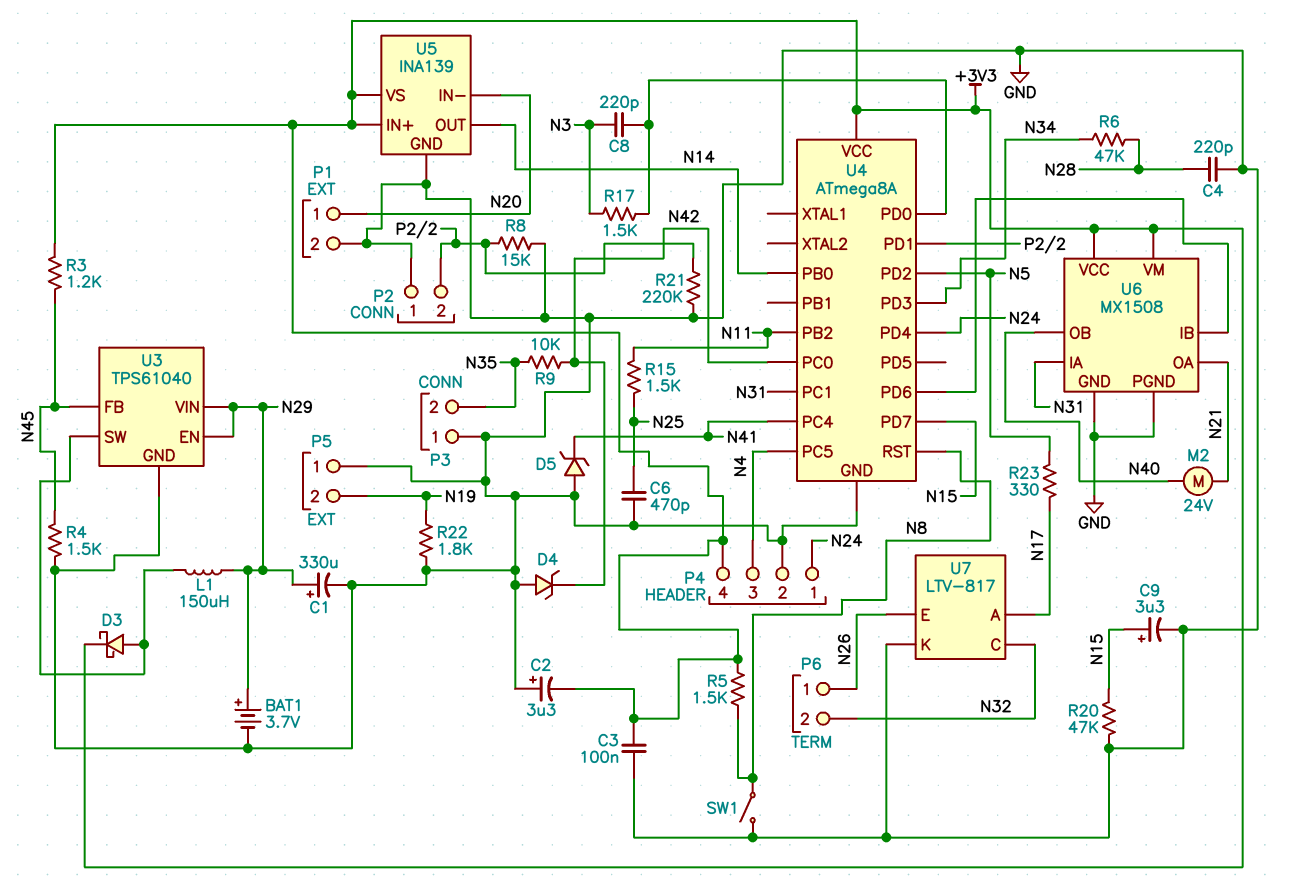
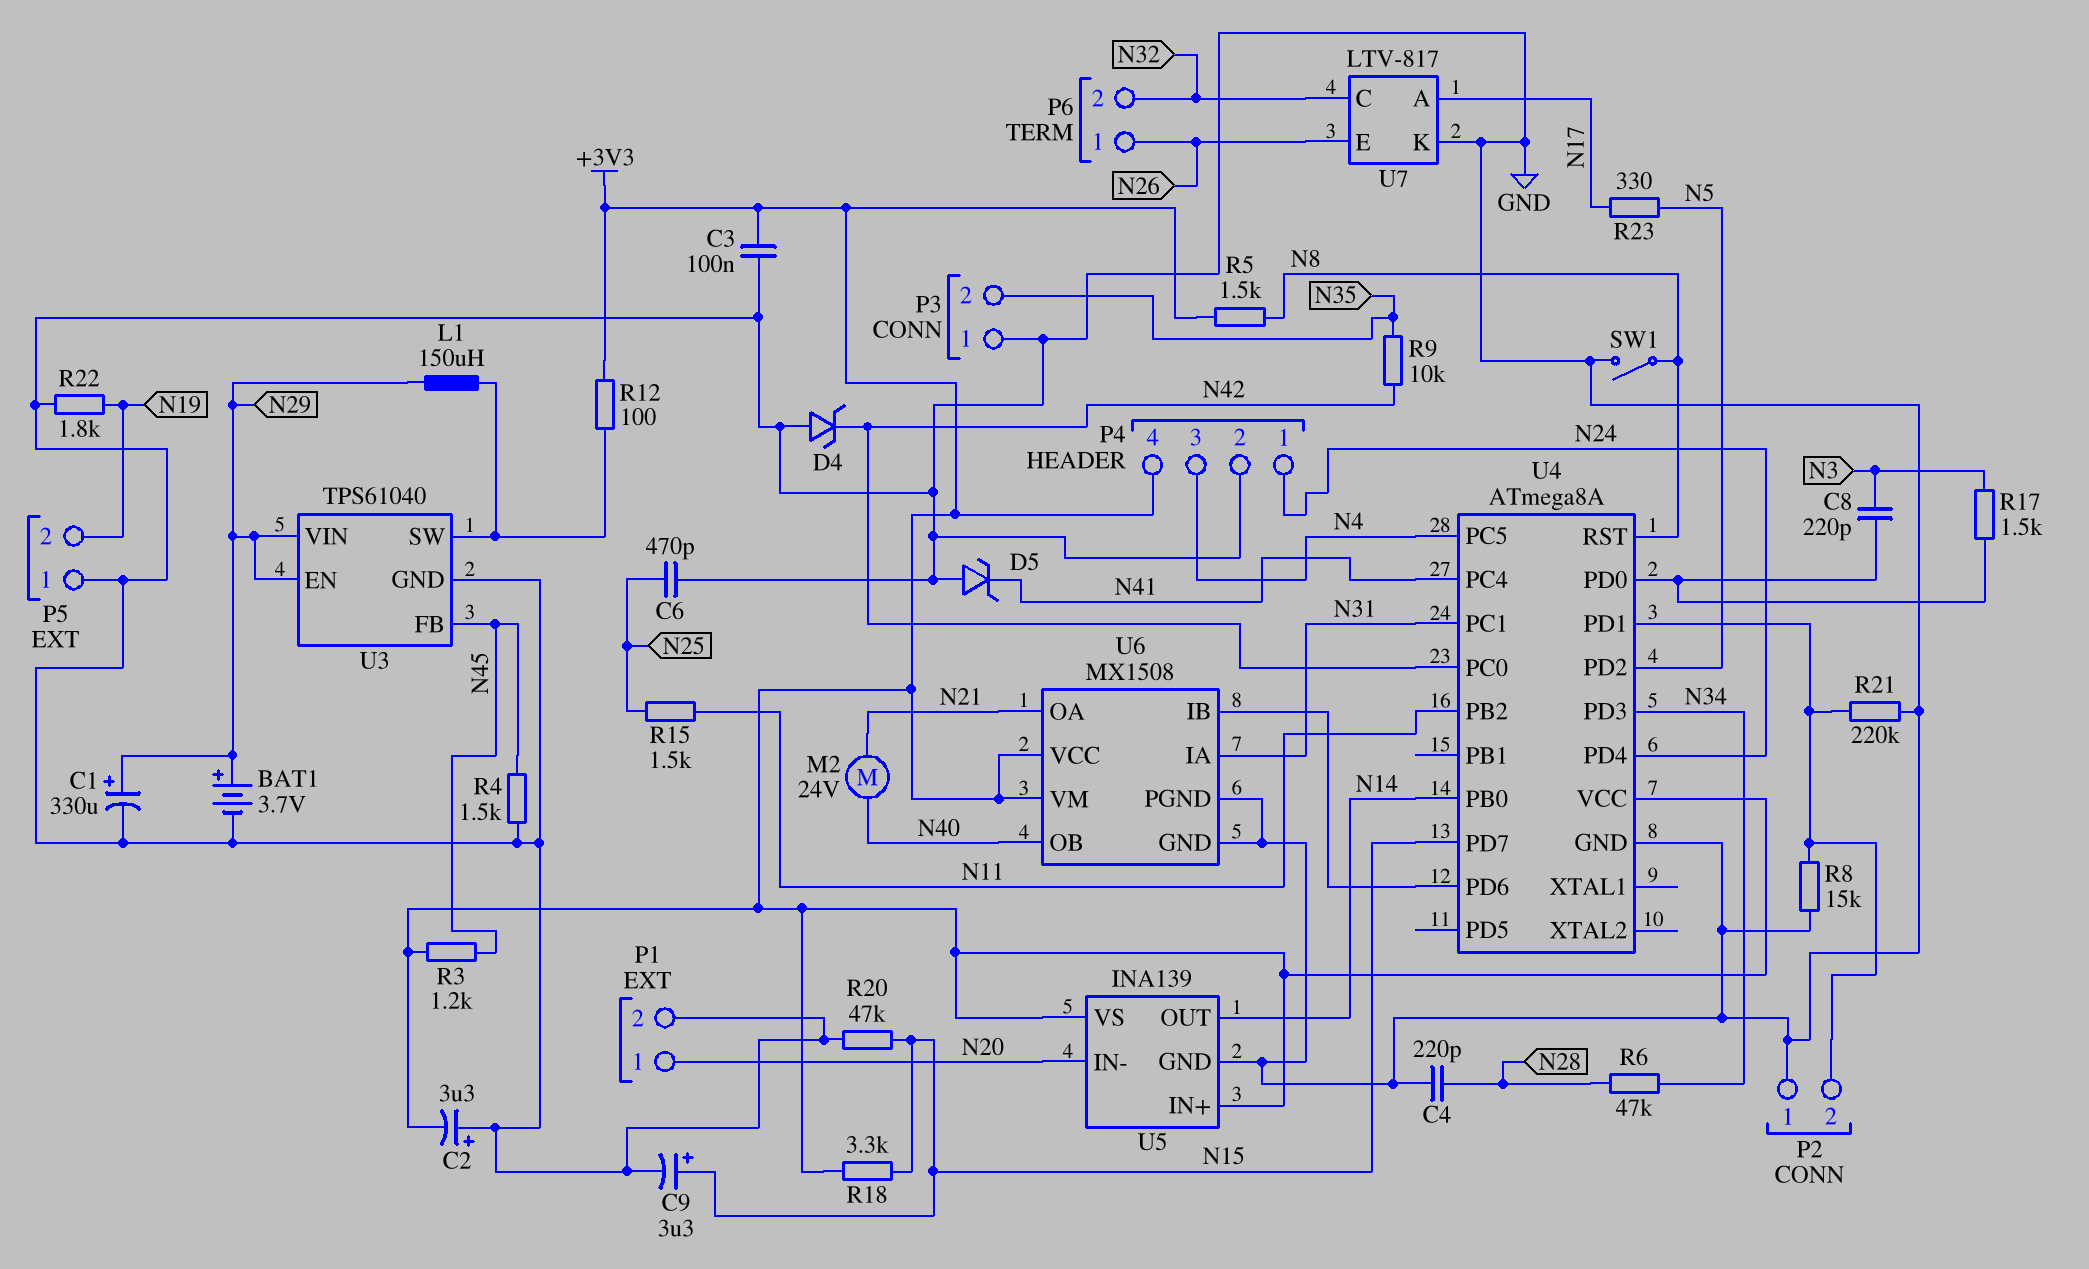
D3: schottky (A U3/SW, K +3V3) -> none
R12: none -> 100 (+3V3, U3/SW)
R18: none -> 3.3k (+3V3, N15)

